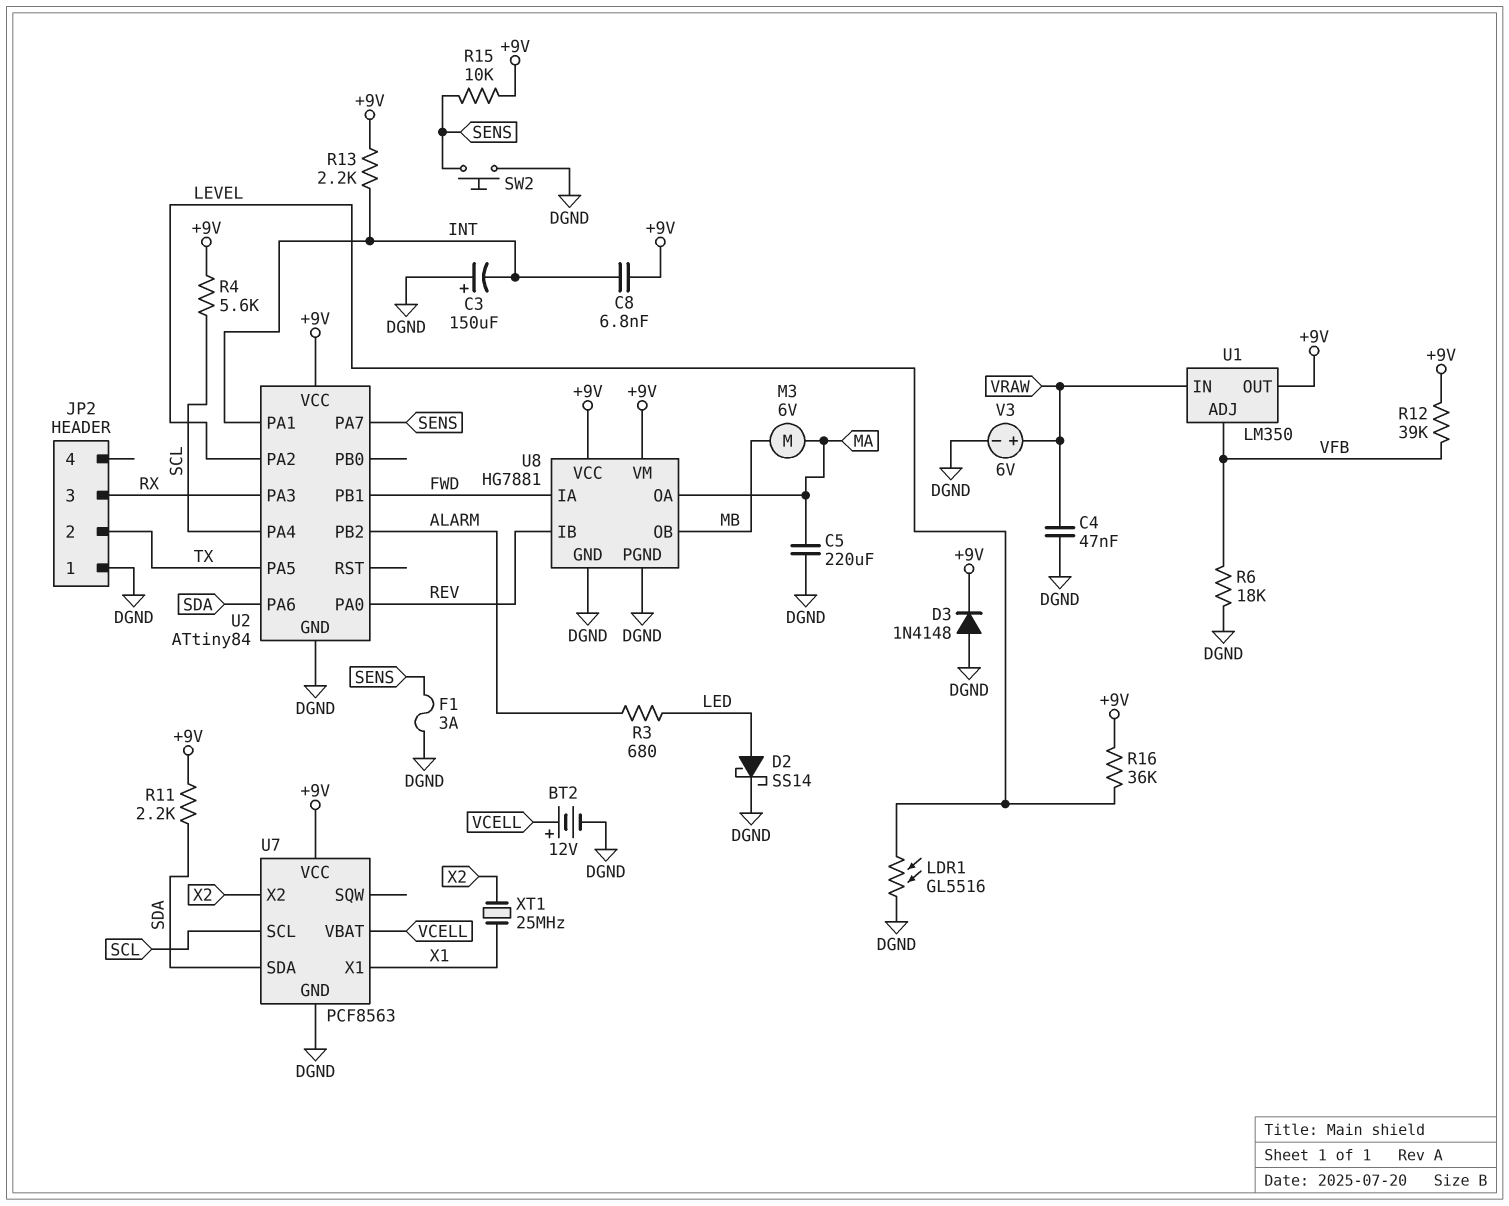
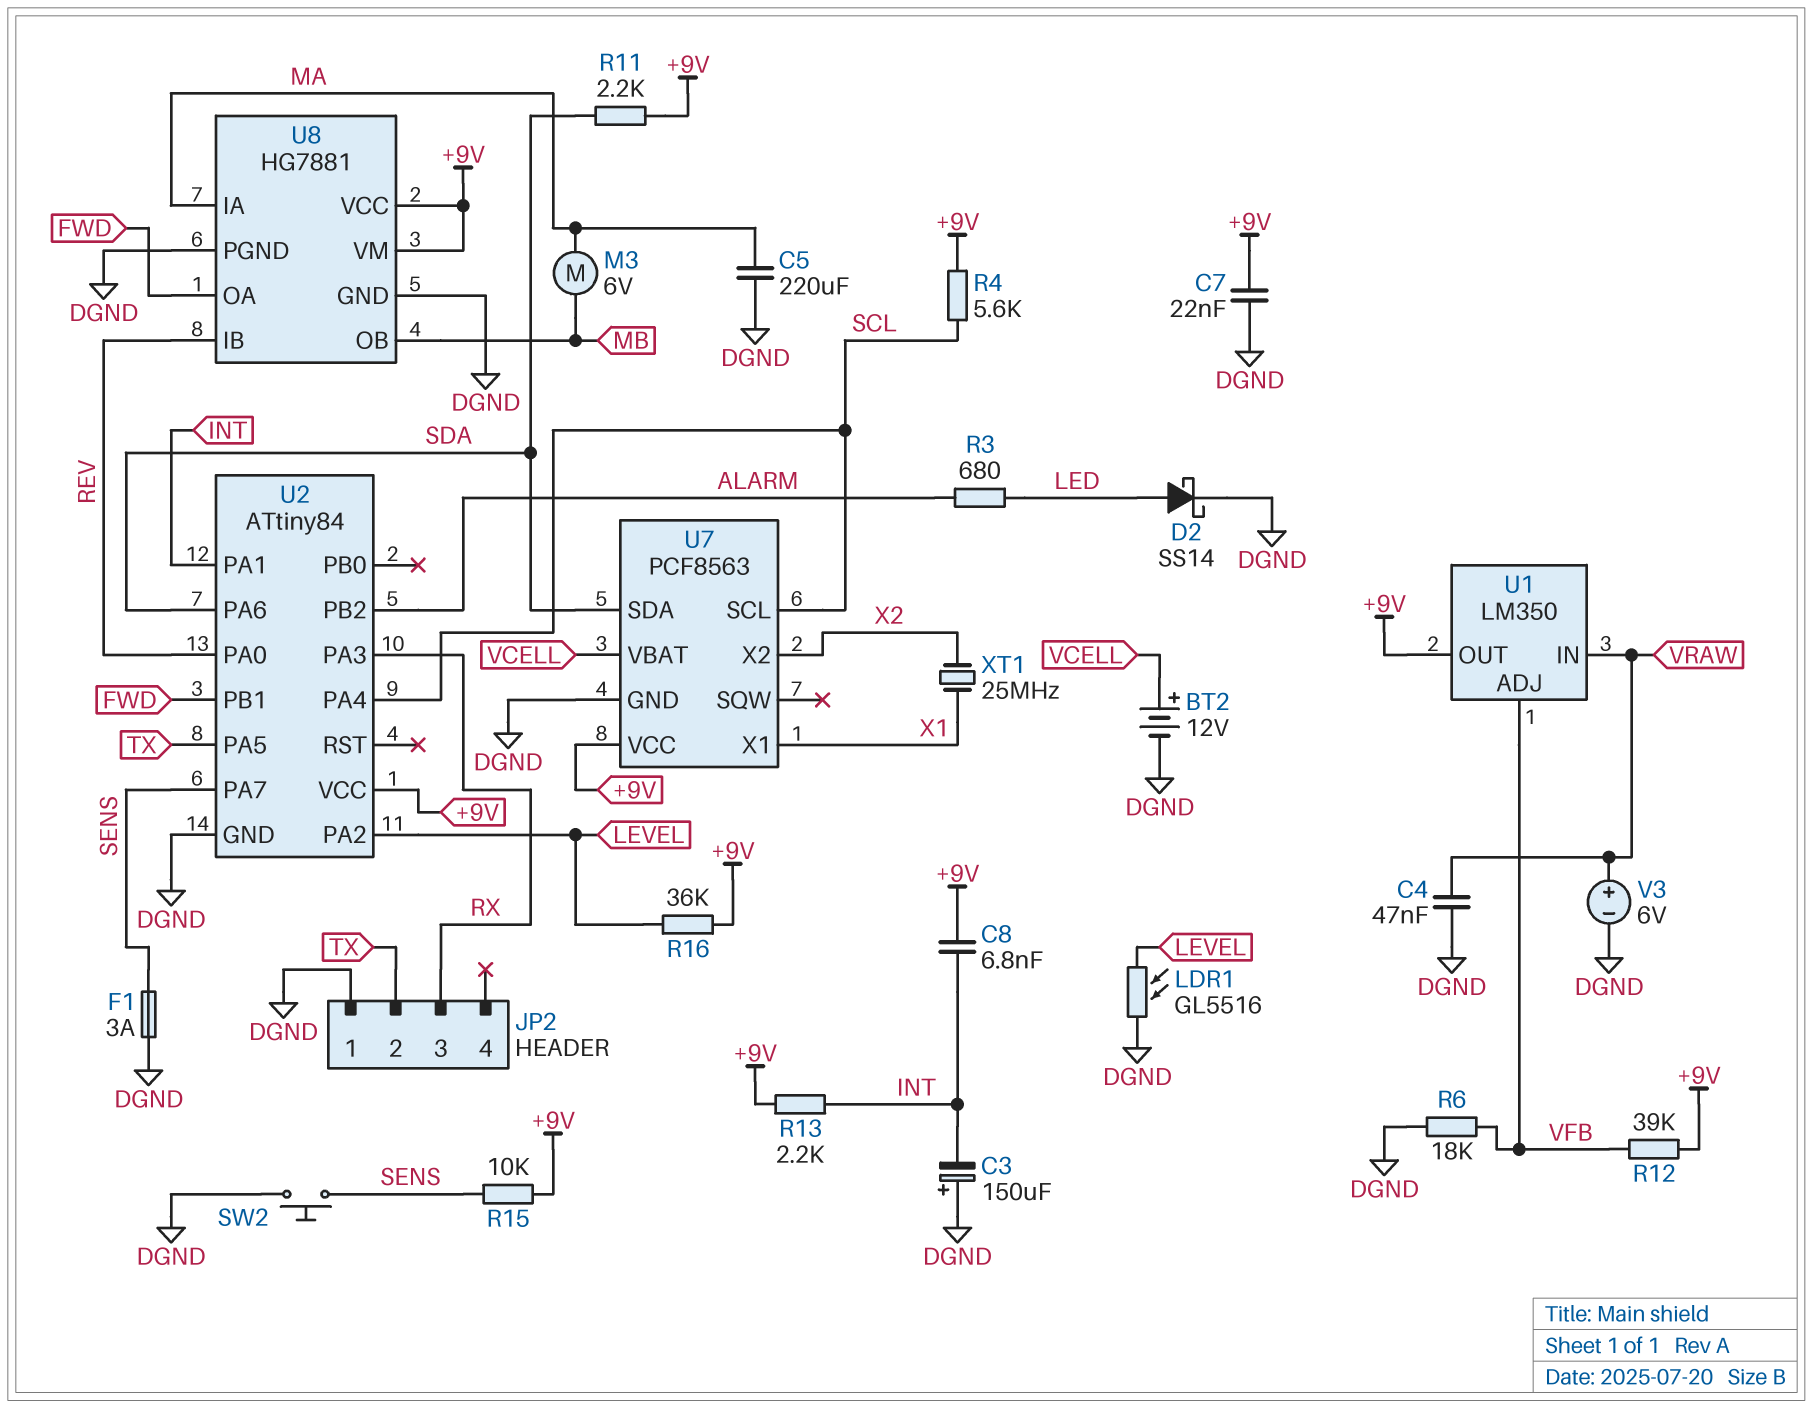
C7: none -> 22nF (+9V, DGND)
D3: diode 1N4148 (A DGND, K +9V) -> none
U8 pin IA: FWD -> MA
U8 pin OA: MA -> FWD

